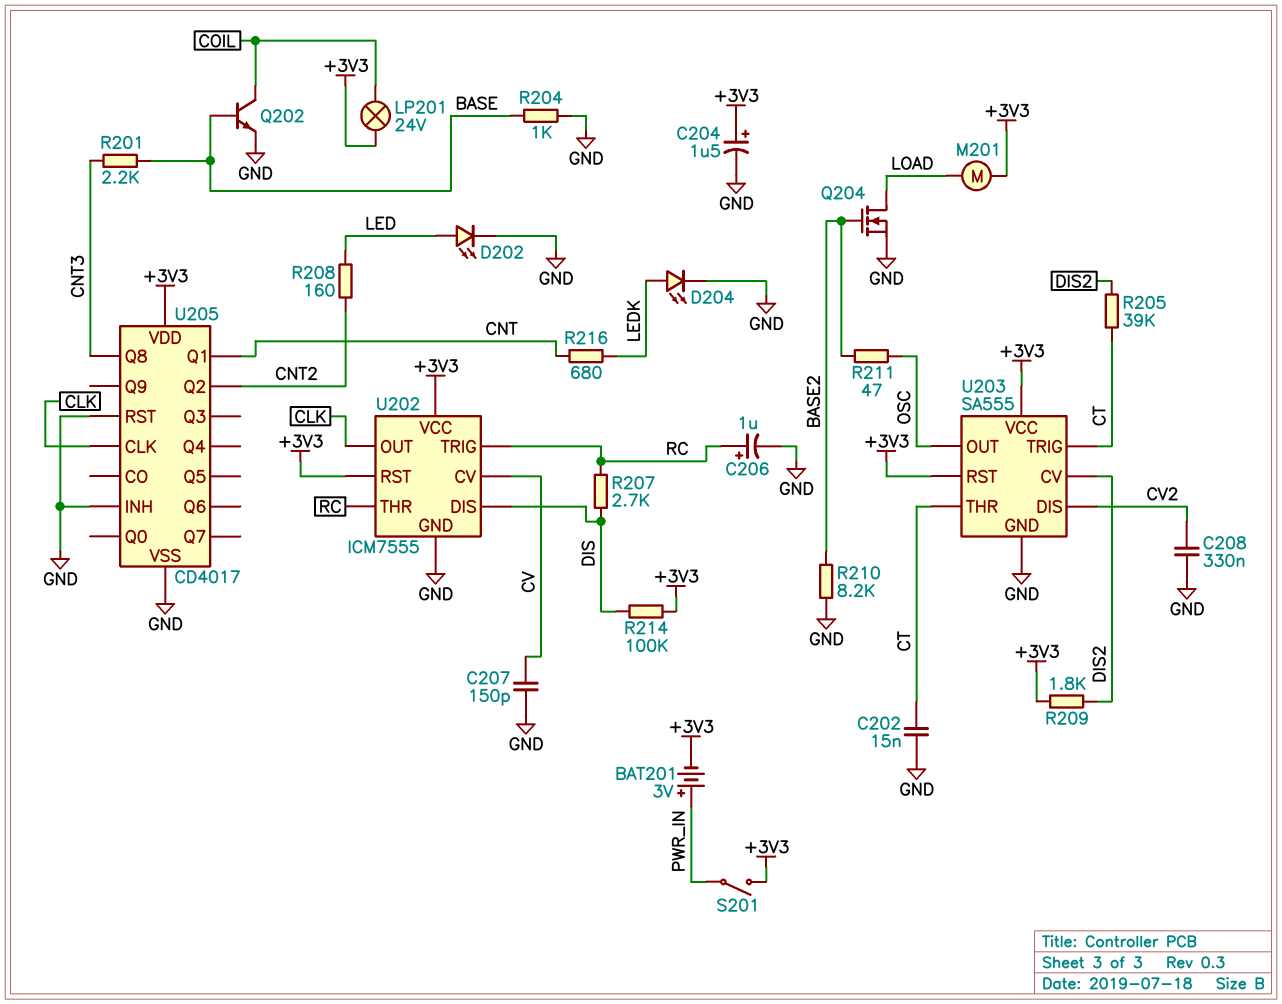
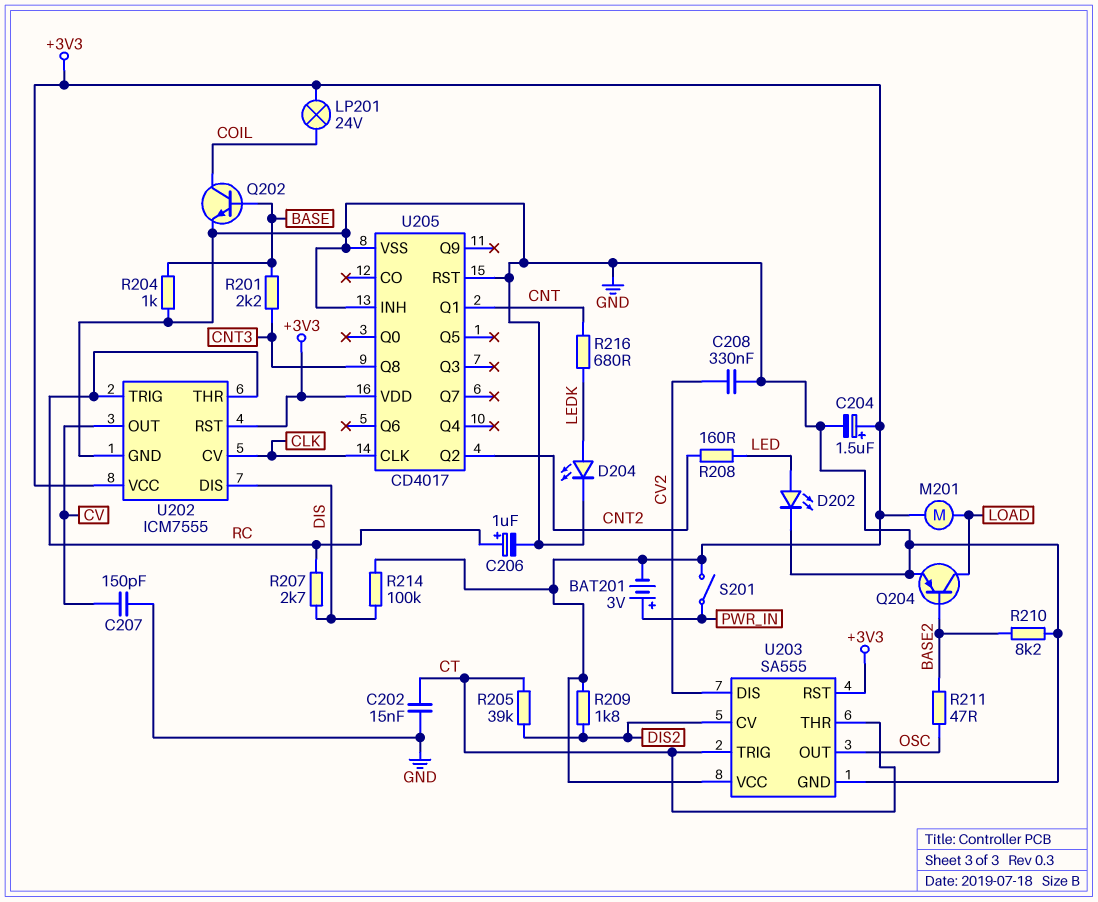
Q204: NMOS (G BASE2, D LOAD, S GND) -> PNP (B BASE2, C LOAD, E GND)
U202 pin CV: CV -> CLK
U202 pin OUT: CLK -> CV

